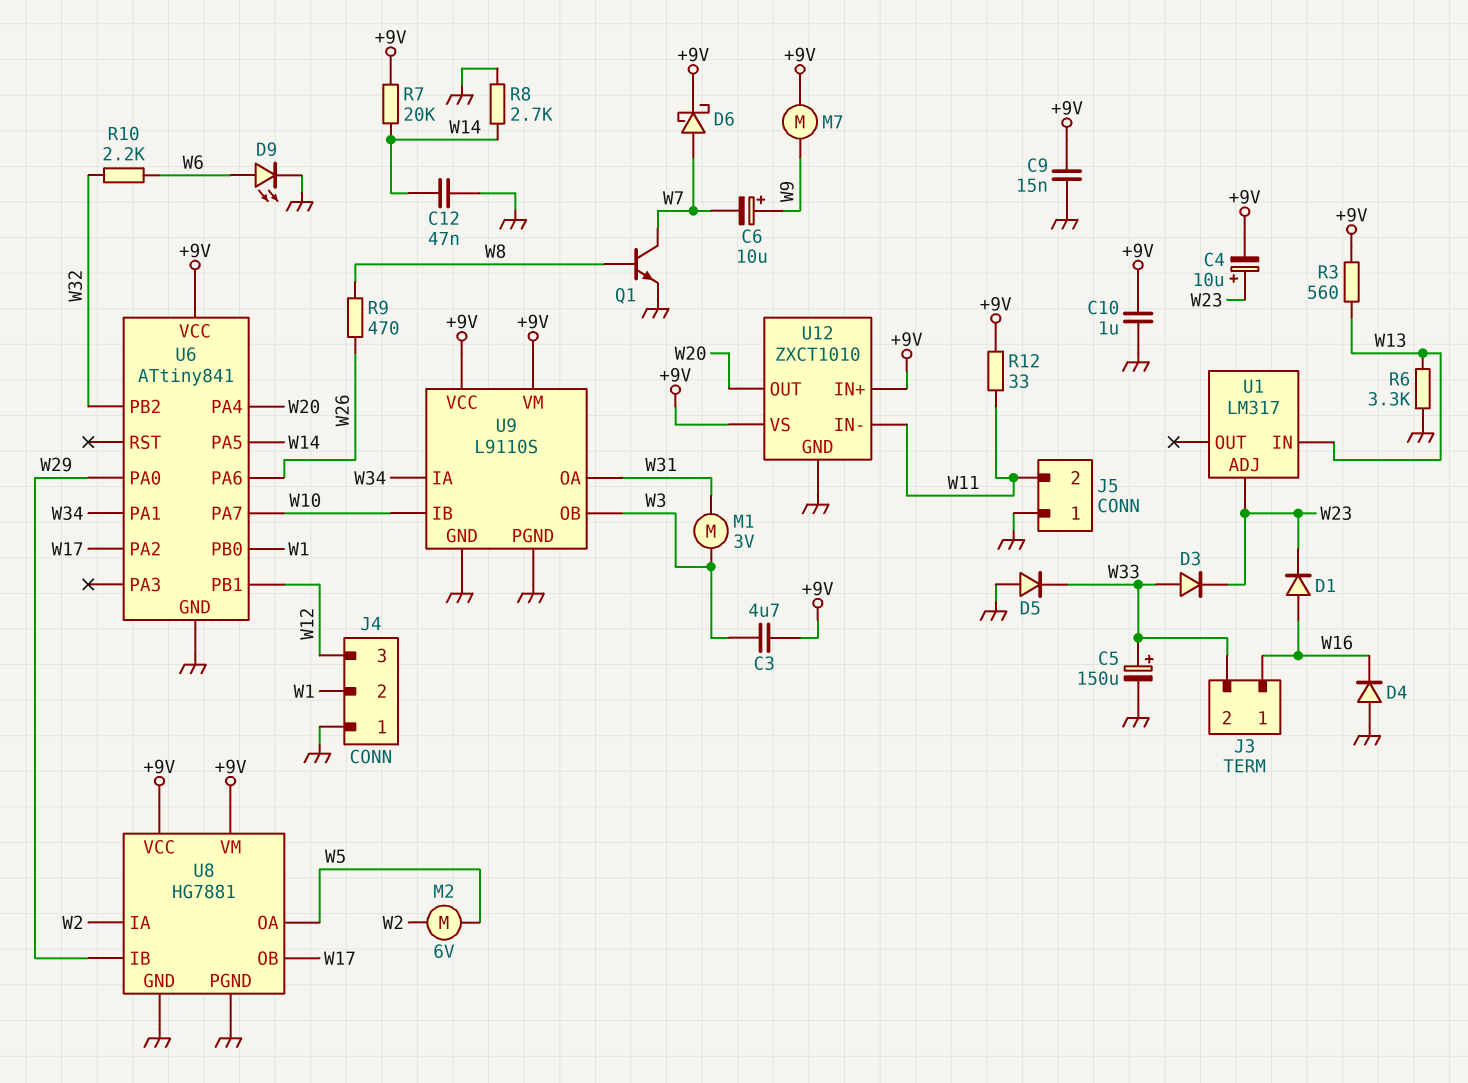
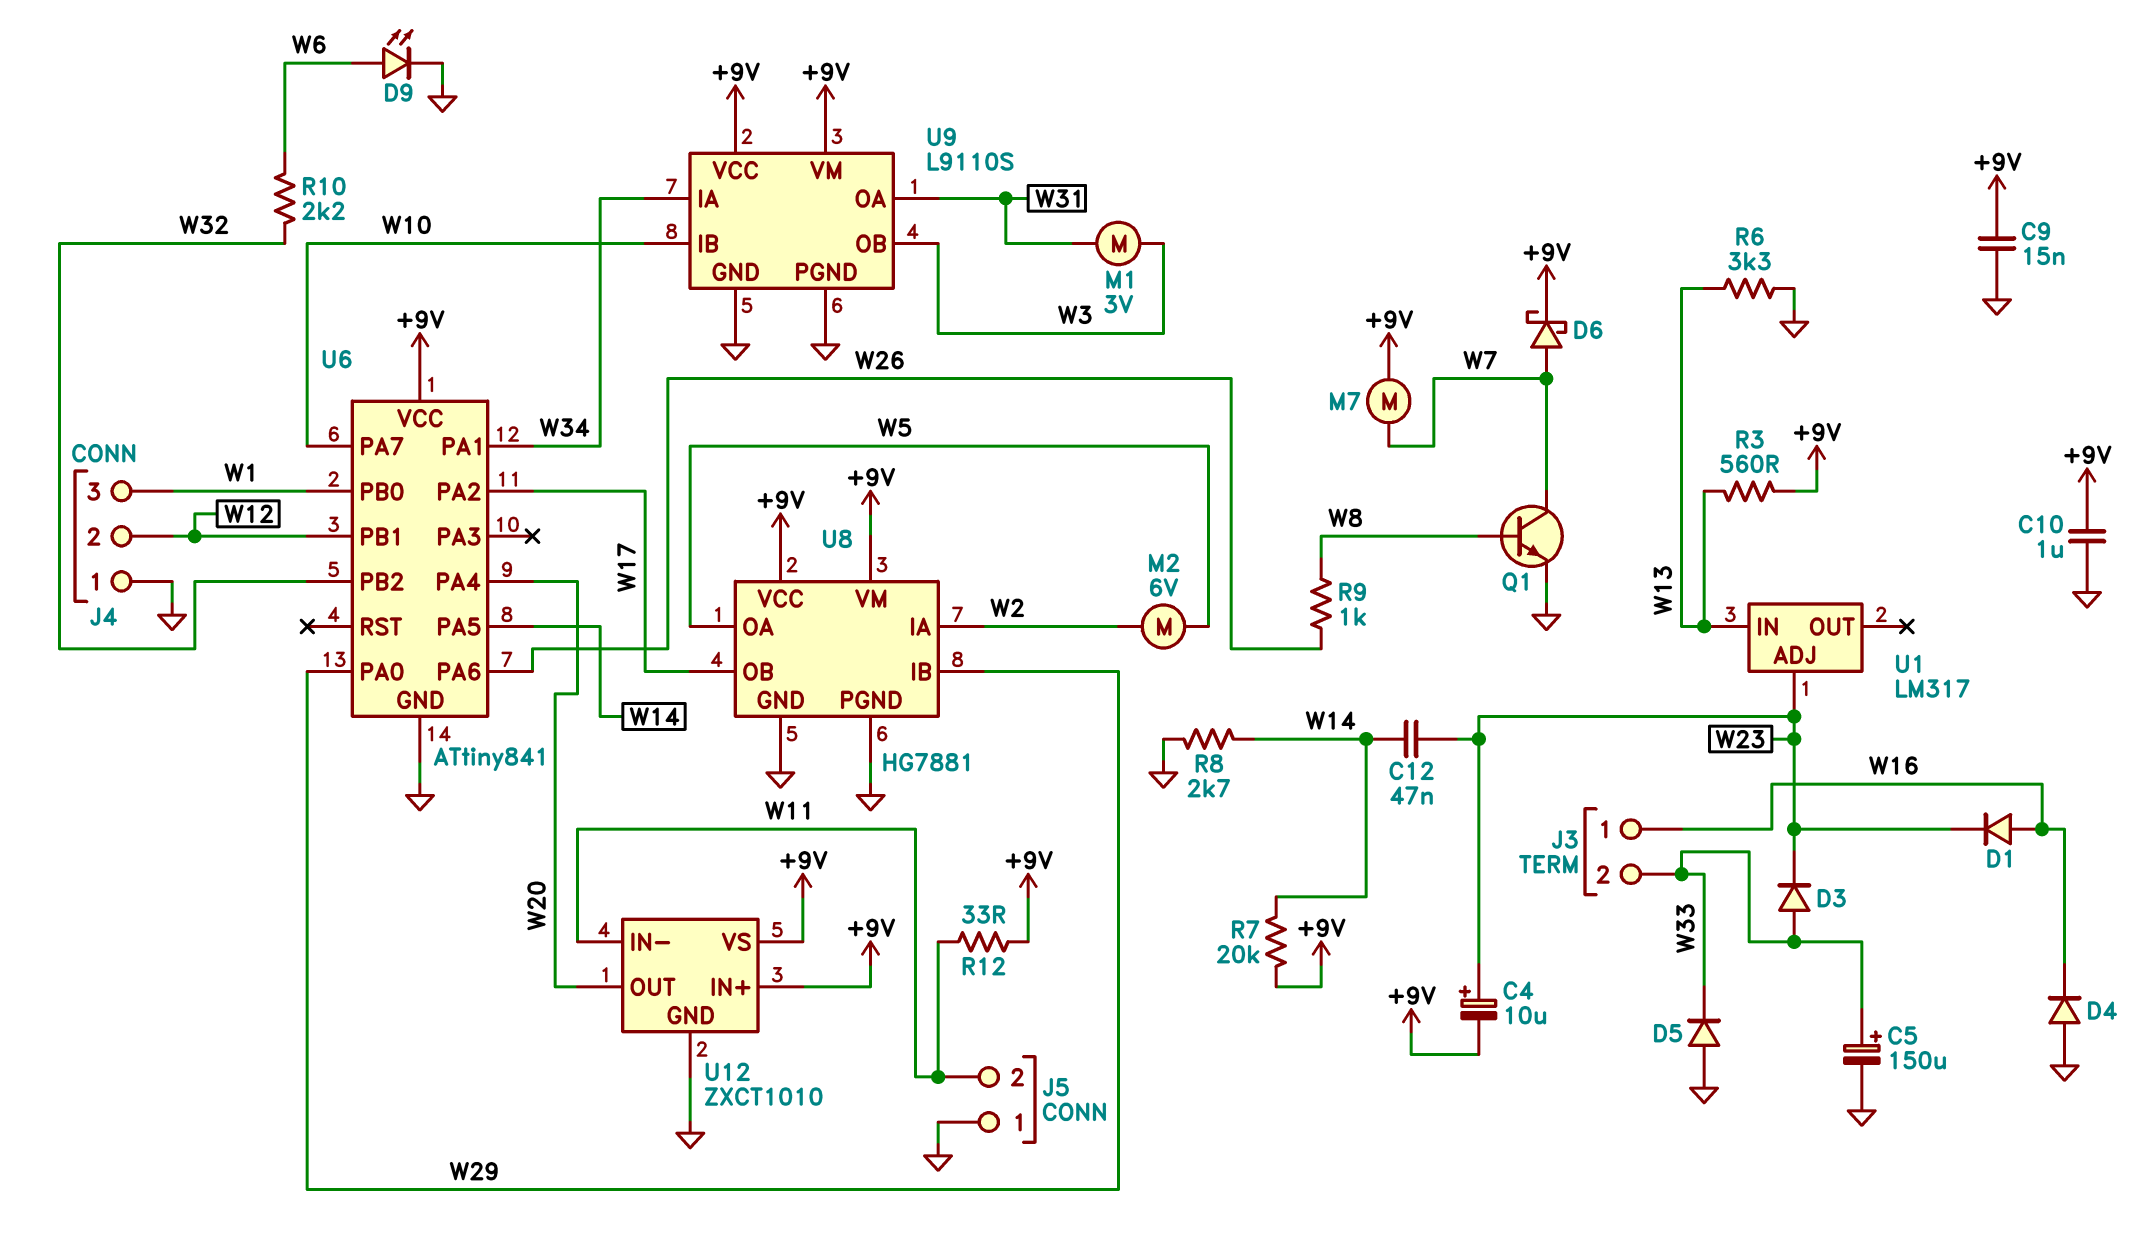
C3: 4.7uF (+9V, W3) -> none
C6: 10uF (plus W9, minus W7) -> none
C12: 47nF (GND, W14) -> 47nF (W14, W23)
J4 pin 2: W1 -> W12
J4 pin 3: W12 -> W1
M7: motor (+9V, W9) -> motor (+9V, W7)
R9: 470 (W8, W26) -> 1k (W8, W26)

